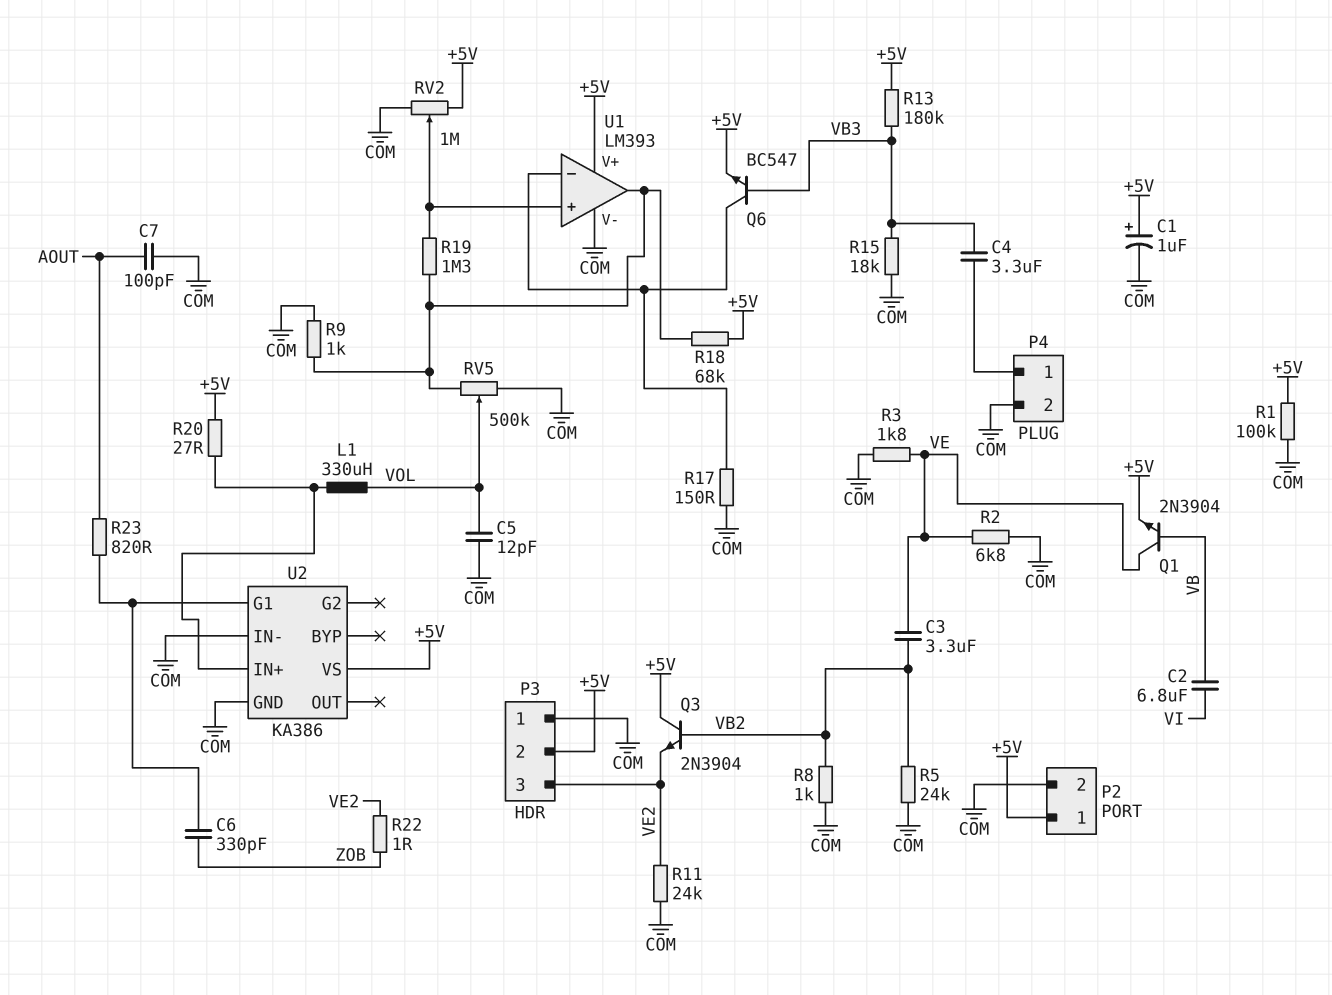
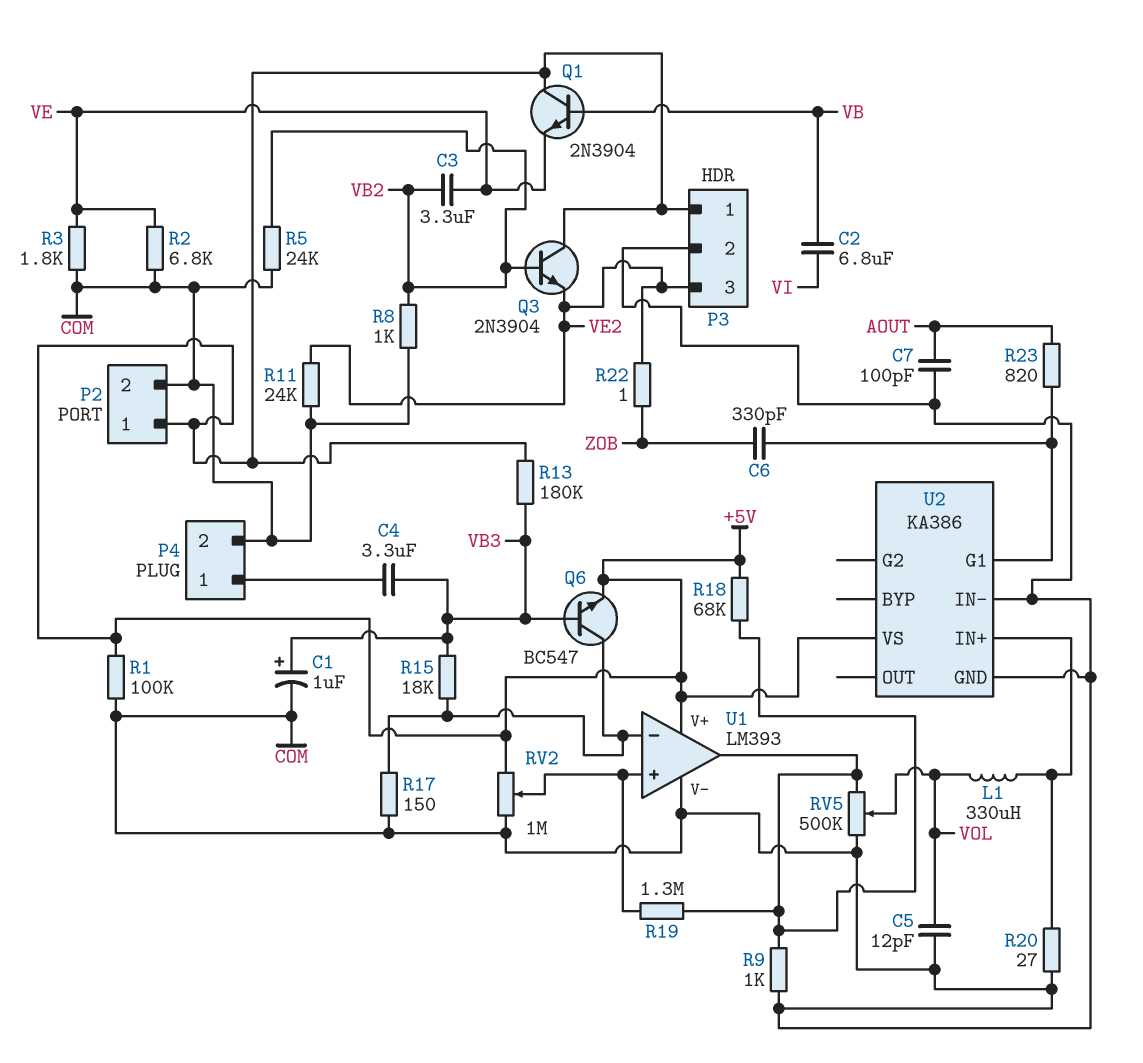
C1: 1uF (plus +5V, minus COM) -> 1uF (plus VB3, minus COM)
P3 pin 1: COM -> +5V
P3 pin 2: +5V -> COM
Q1: NPN 2N3904 (B VB, C VE, E +5V) -> NPN 2N3904 (B VB, C +5V, E VE)
R15: 18k (COM, VB3) -> 18k (U1/in-, VB3)
R20: 27 (+5V, U2/IN+) -> 27 (COM, U2/IN+)

